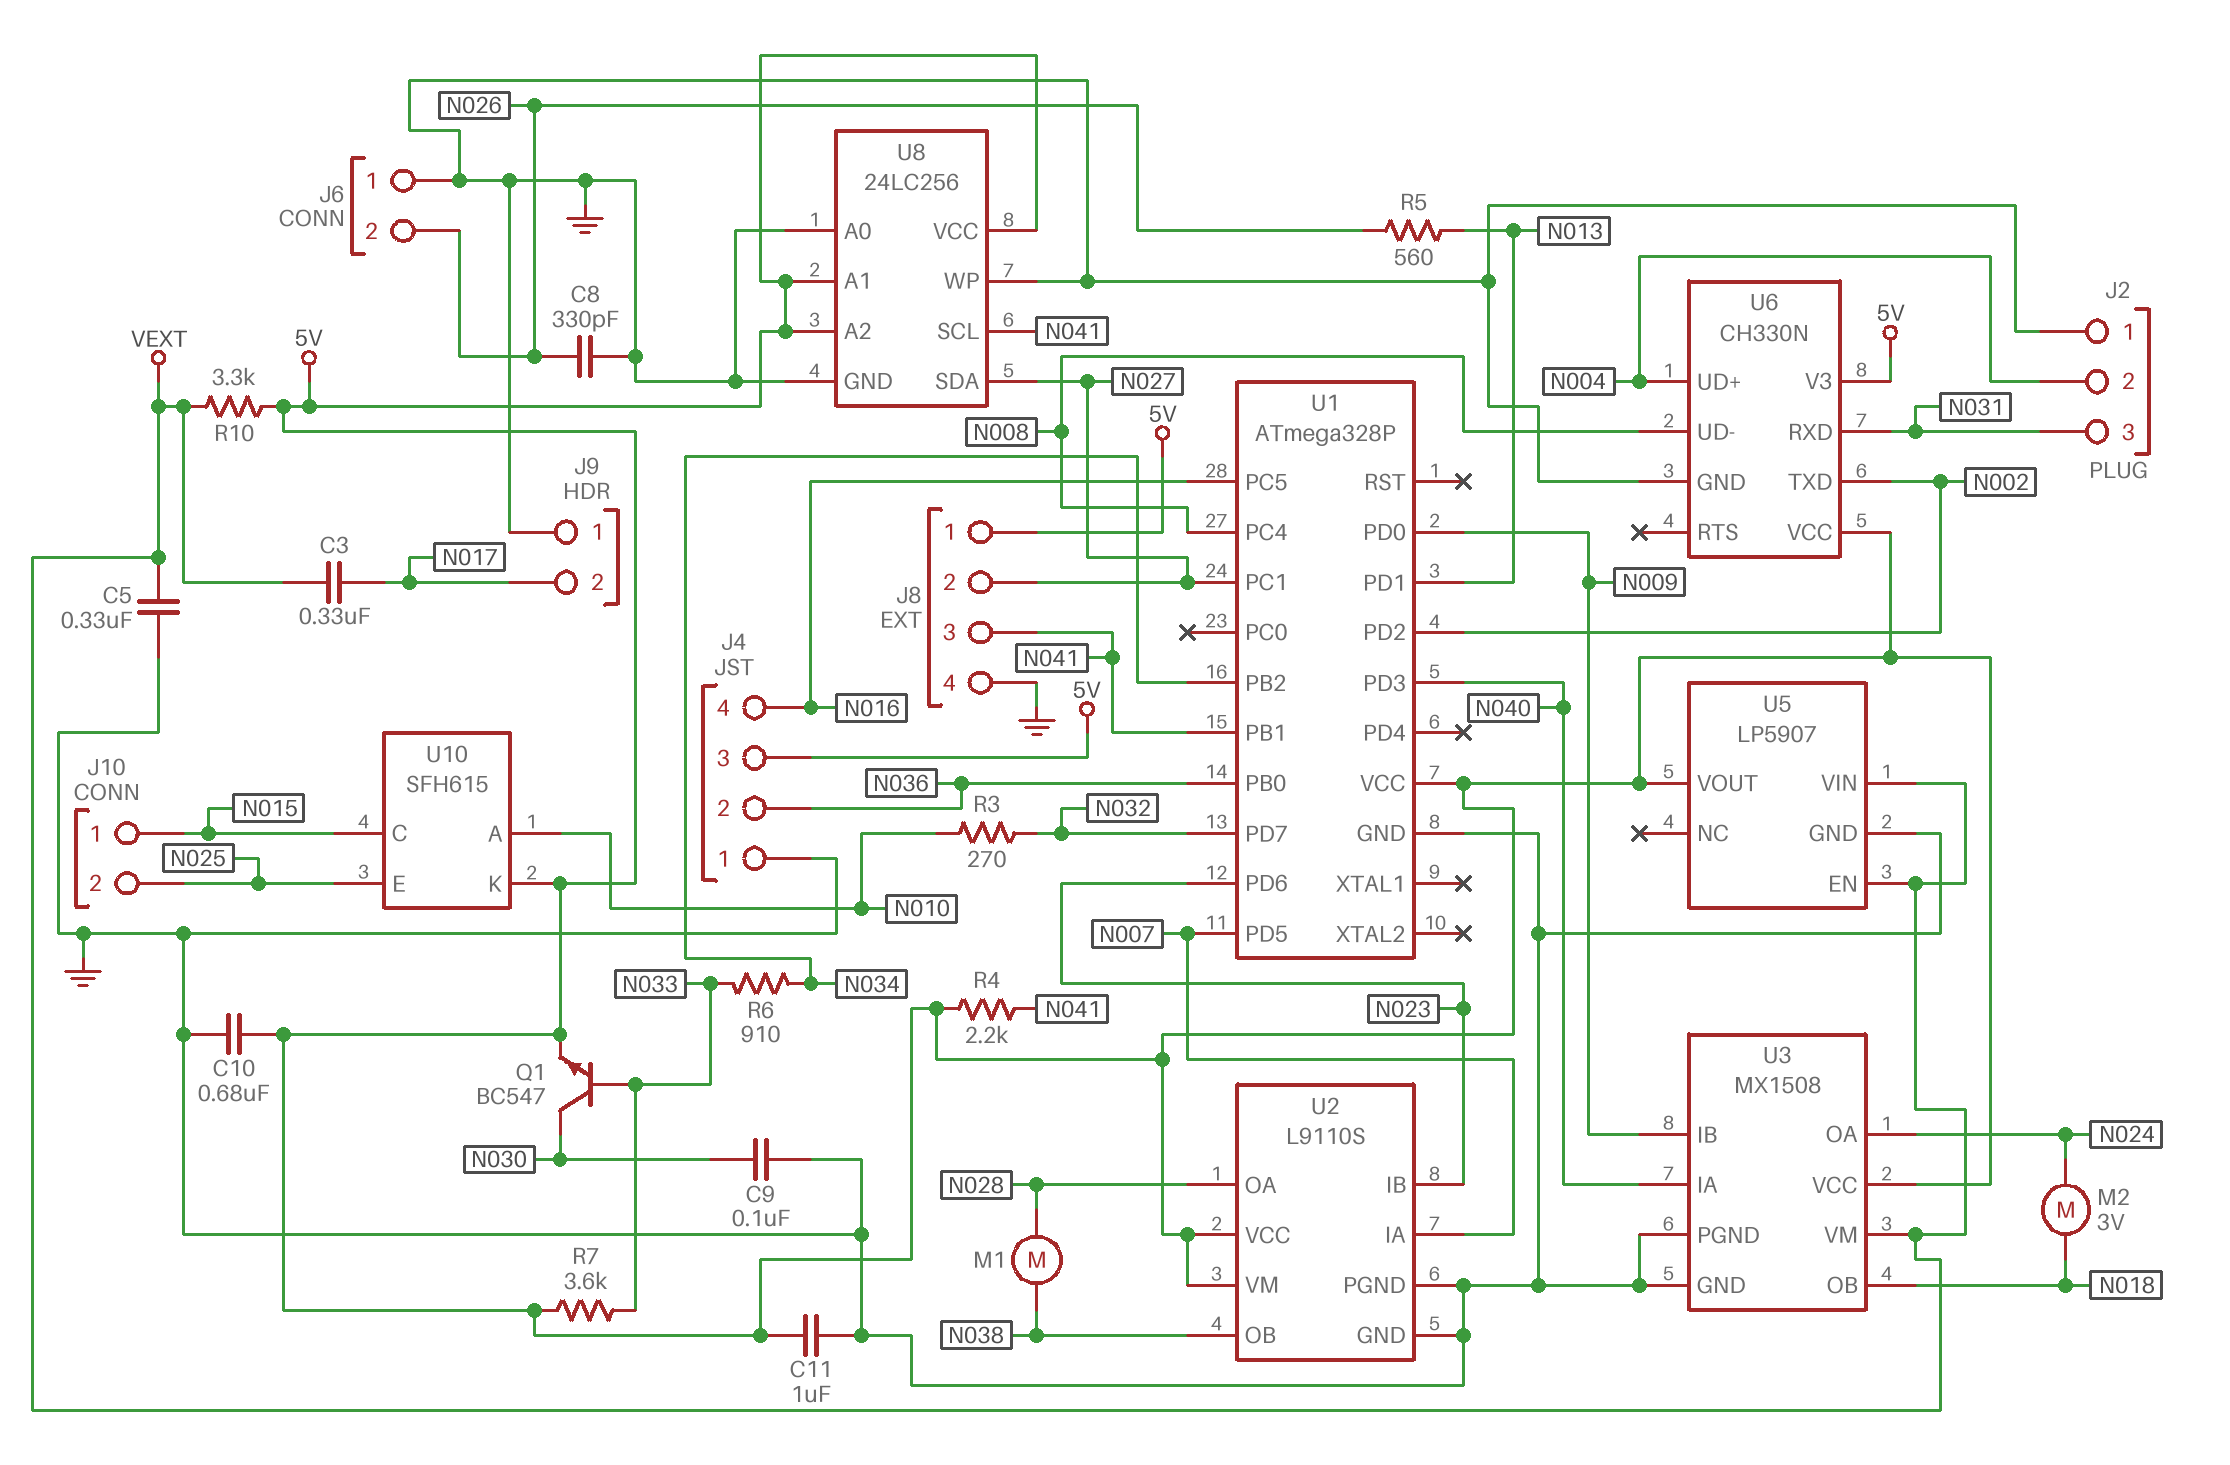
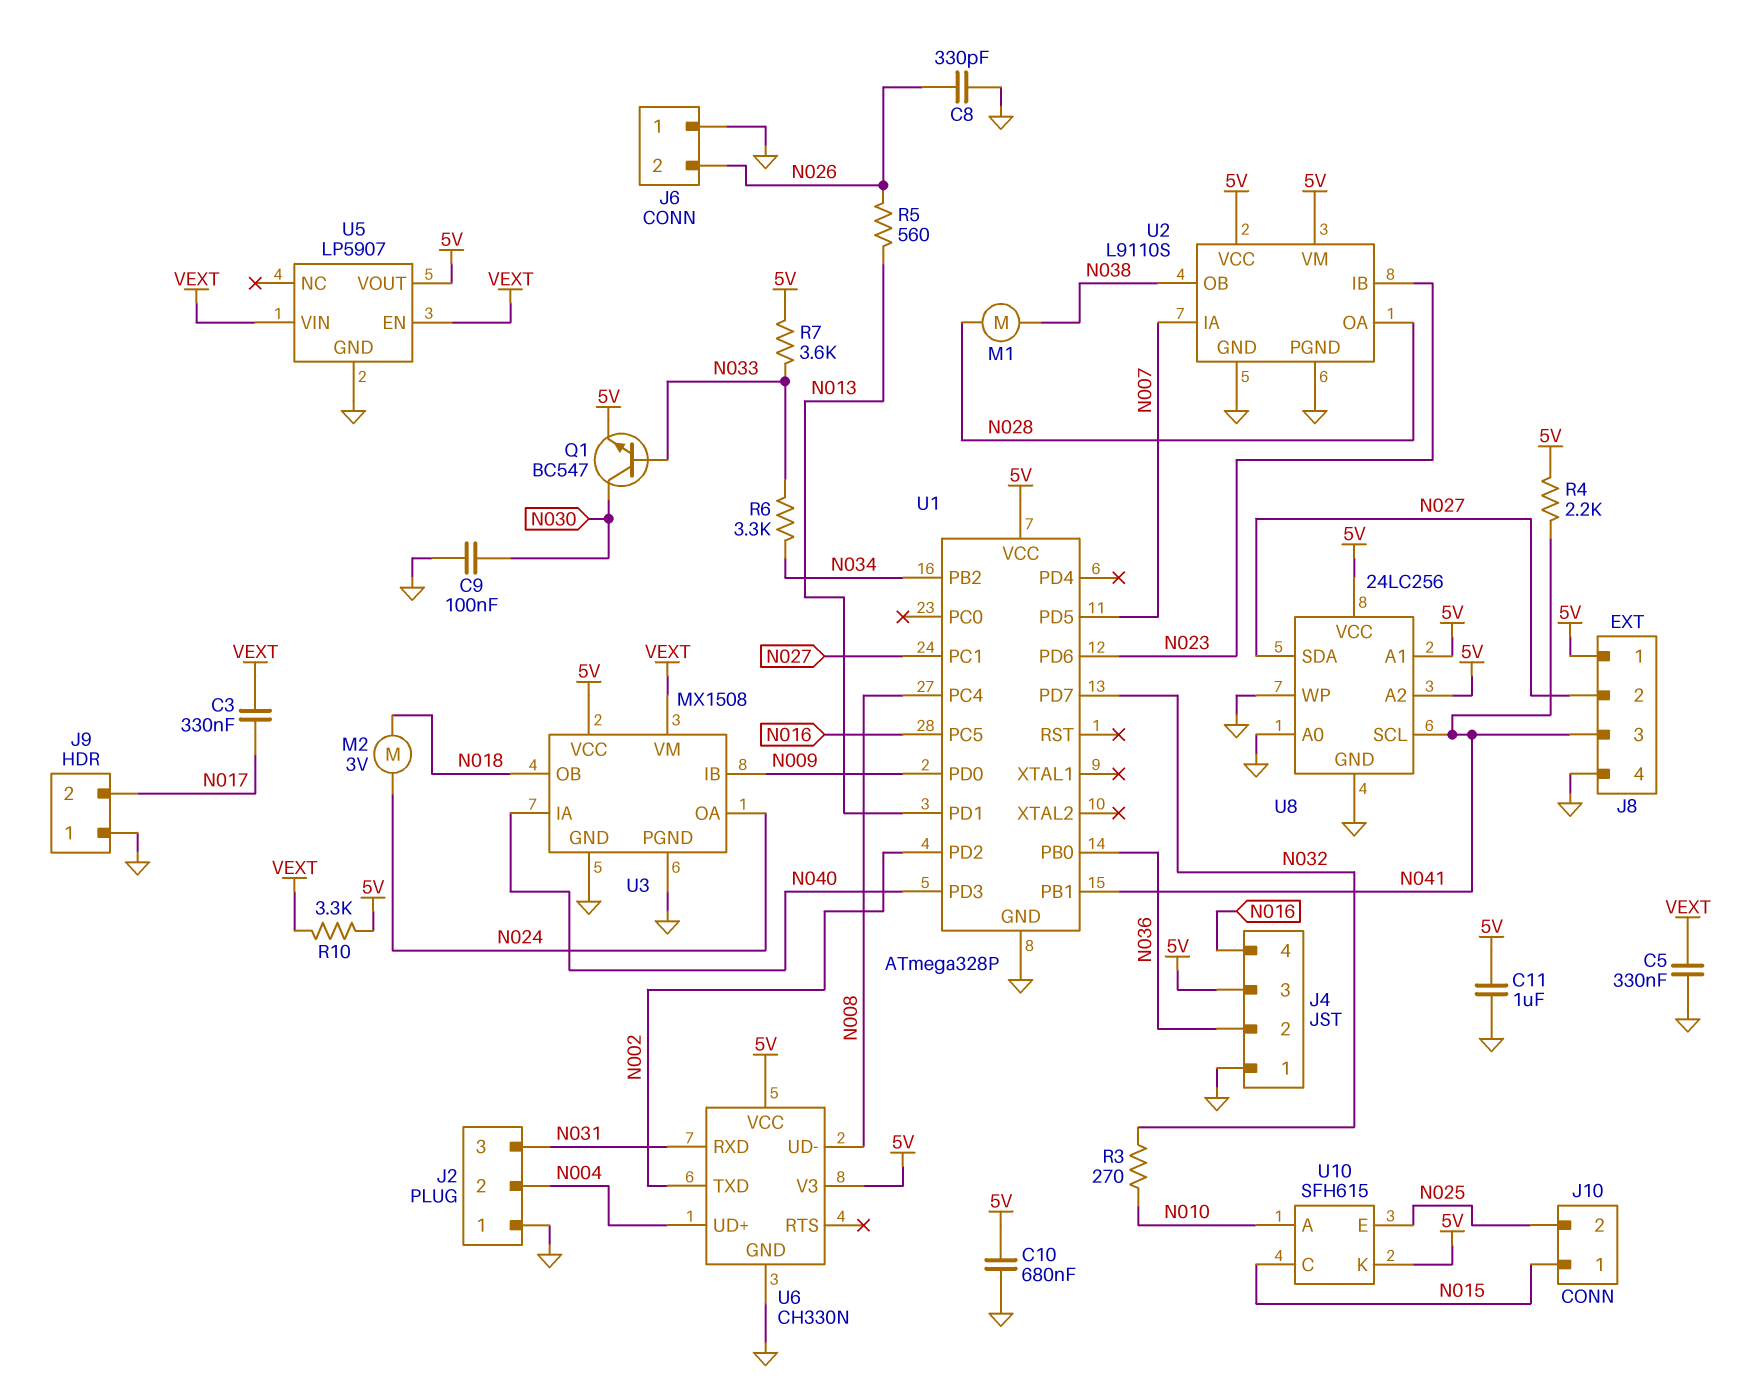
R6: 910 (N033, N034) -> 3.3k (N033, N034)

